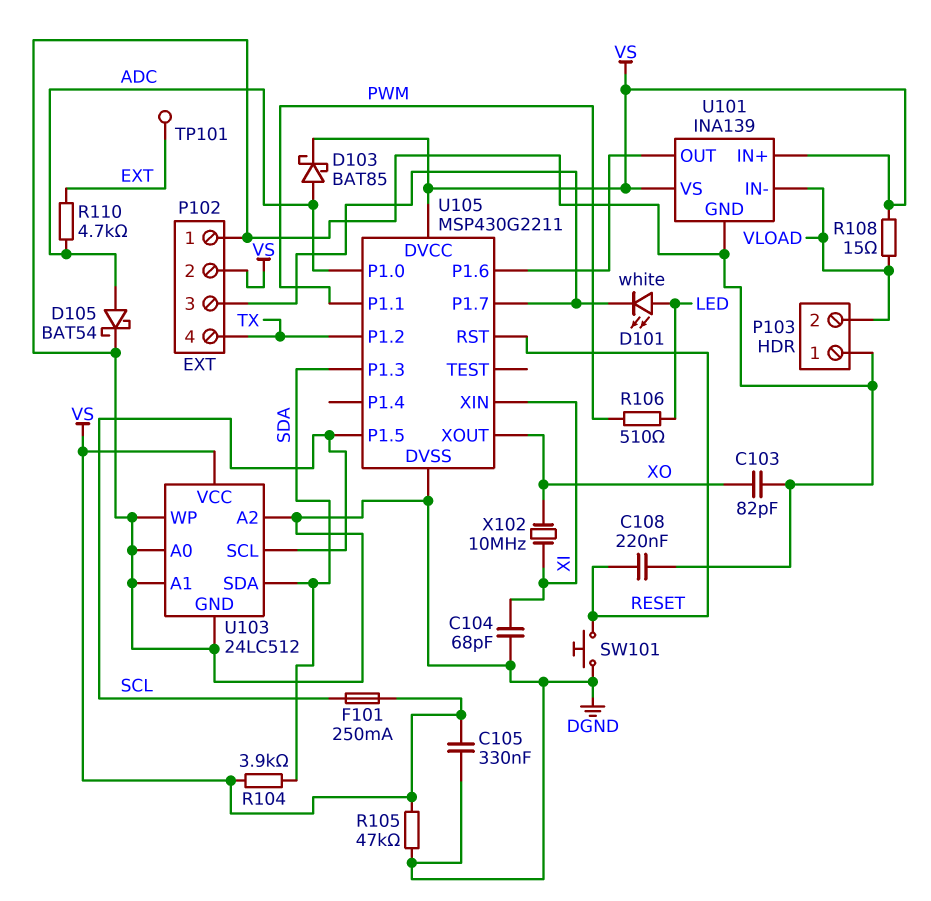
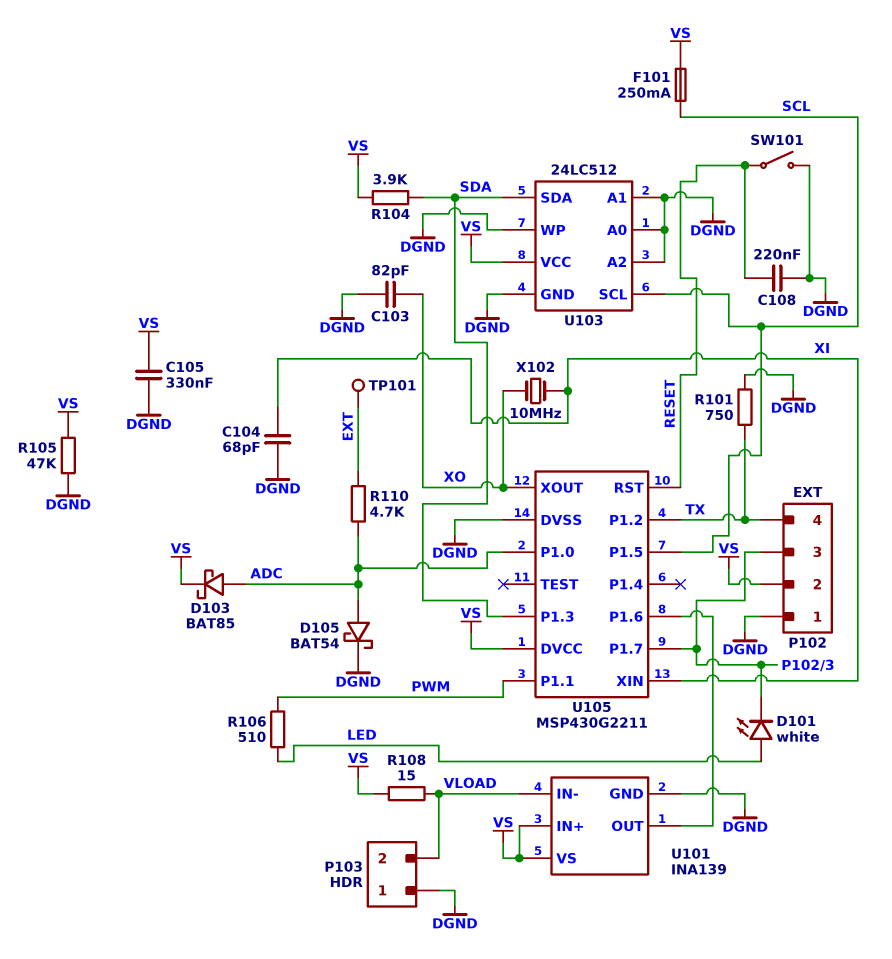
R101: none -> 750 (DGND, TX)
SW101: button (DGND, RESET) -> switch (DGND, RESET)

